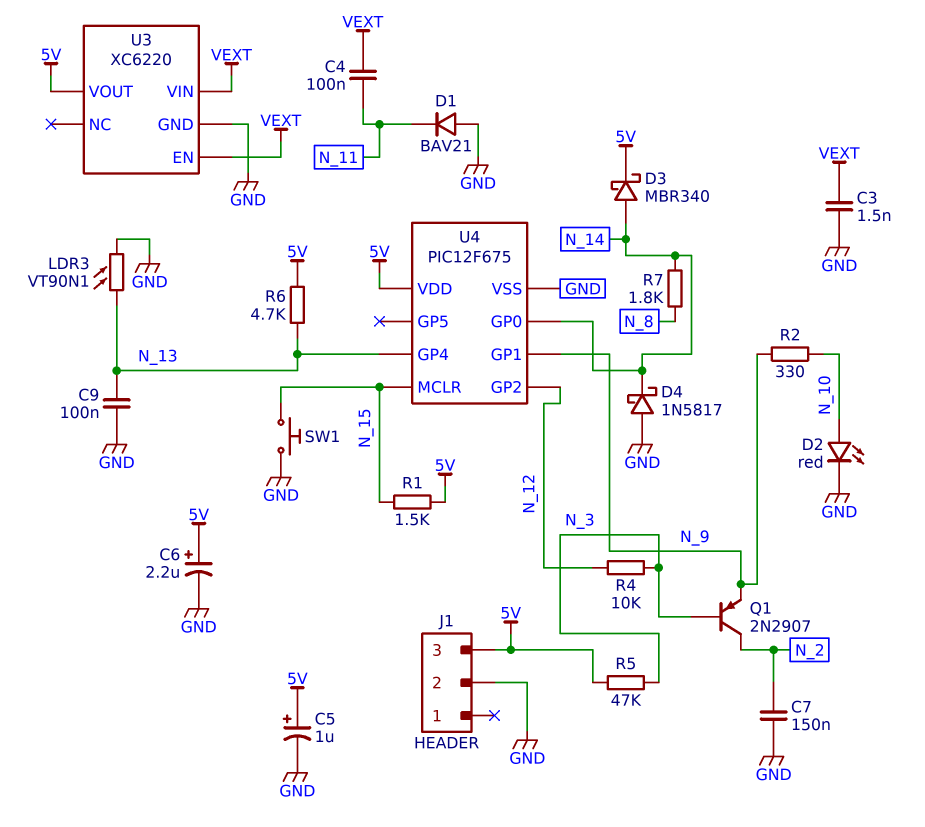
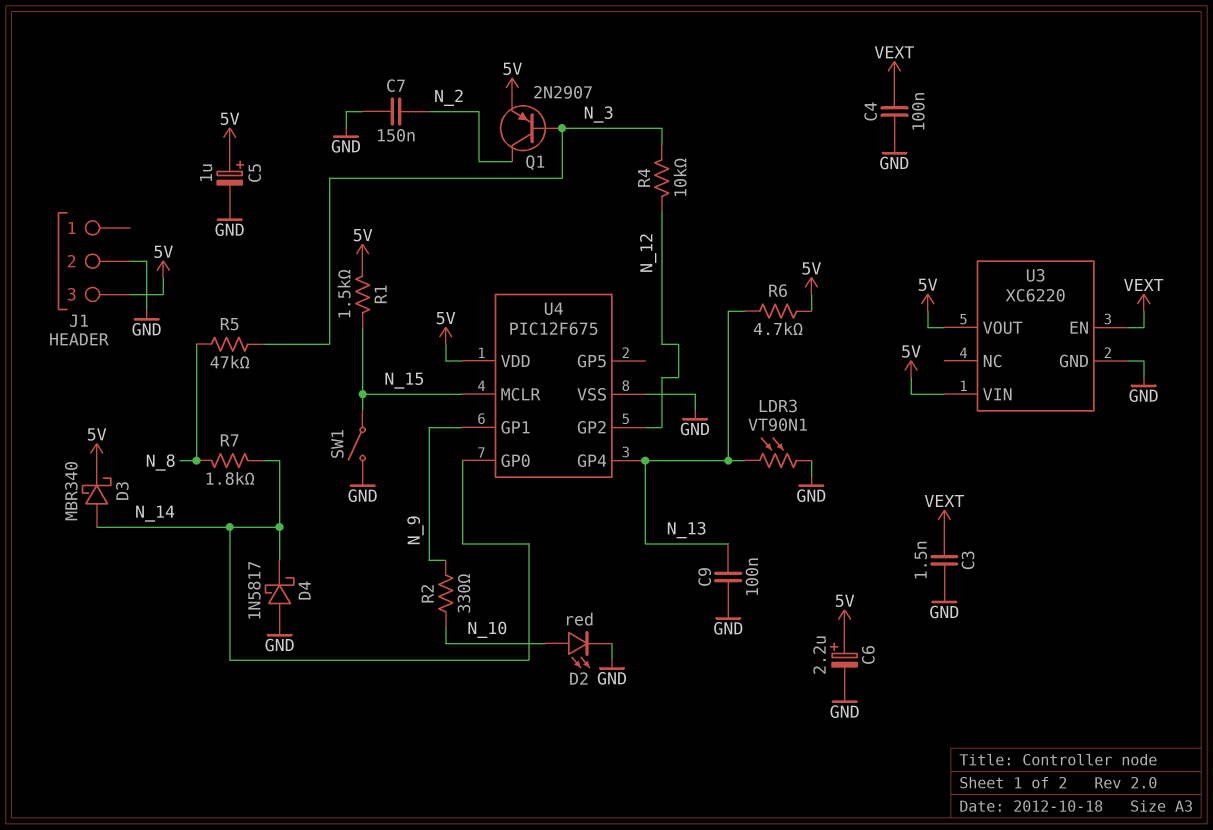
C4: 100nF (N_11, VEXT) -> 100nF (GND, VEXT)
D1: diode BAV21 (A GND, K N_11) -> none
Q1: PNP 2N2907 (B N_3, C N_2, E N_9) -> PNP 2N2907 (B N_3, C N_2, E 5V)
R5: 47k (5V, N_3) -> 47k (N_3, N_8)
SW1: button (GND, N_15) -> switch (GND, N_15)
U3 pin VIN: VEXT -> 5V

